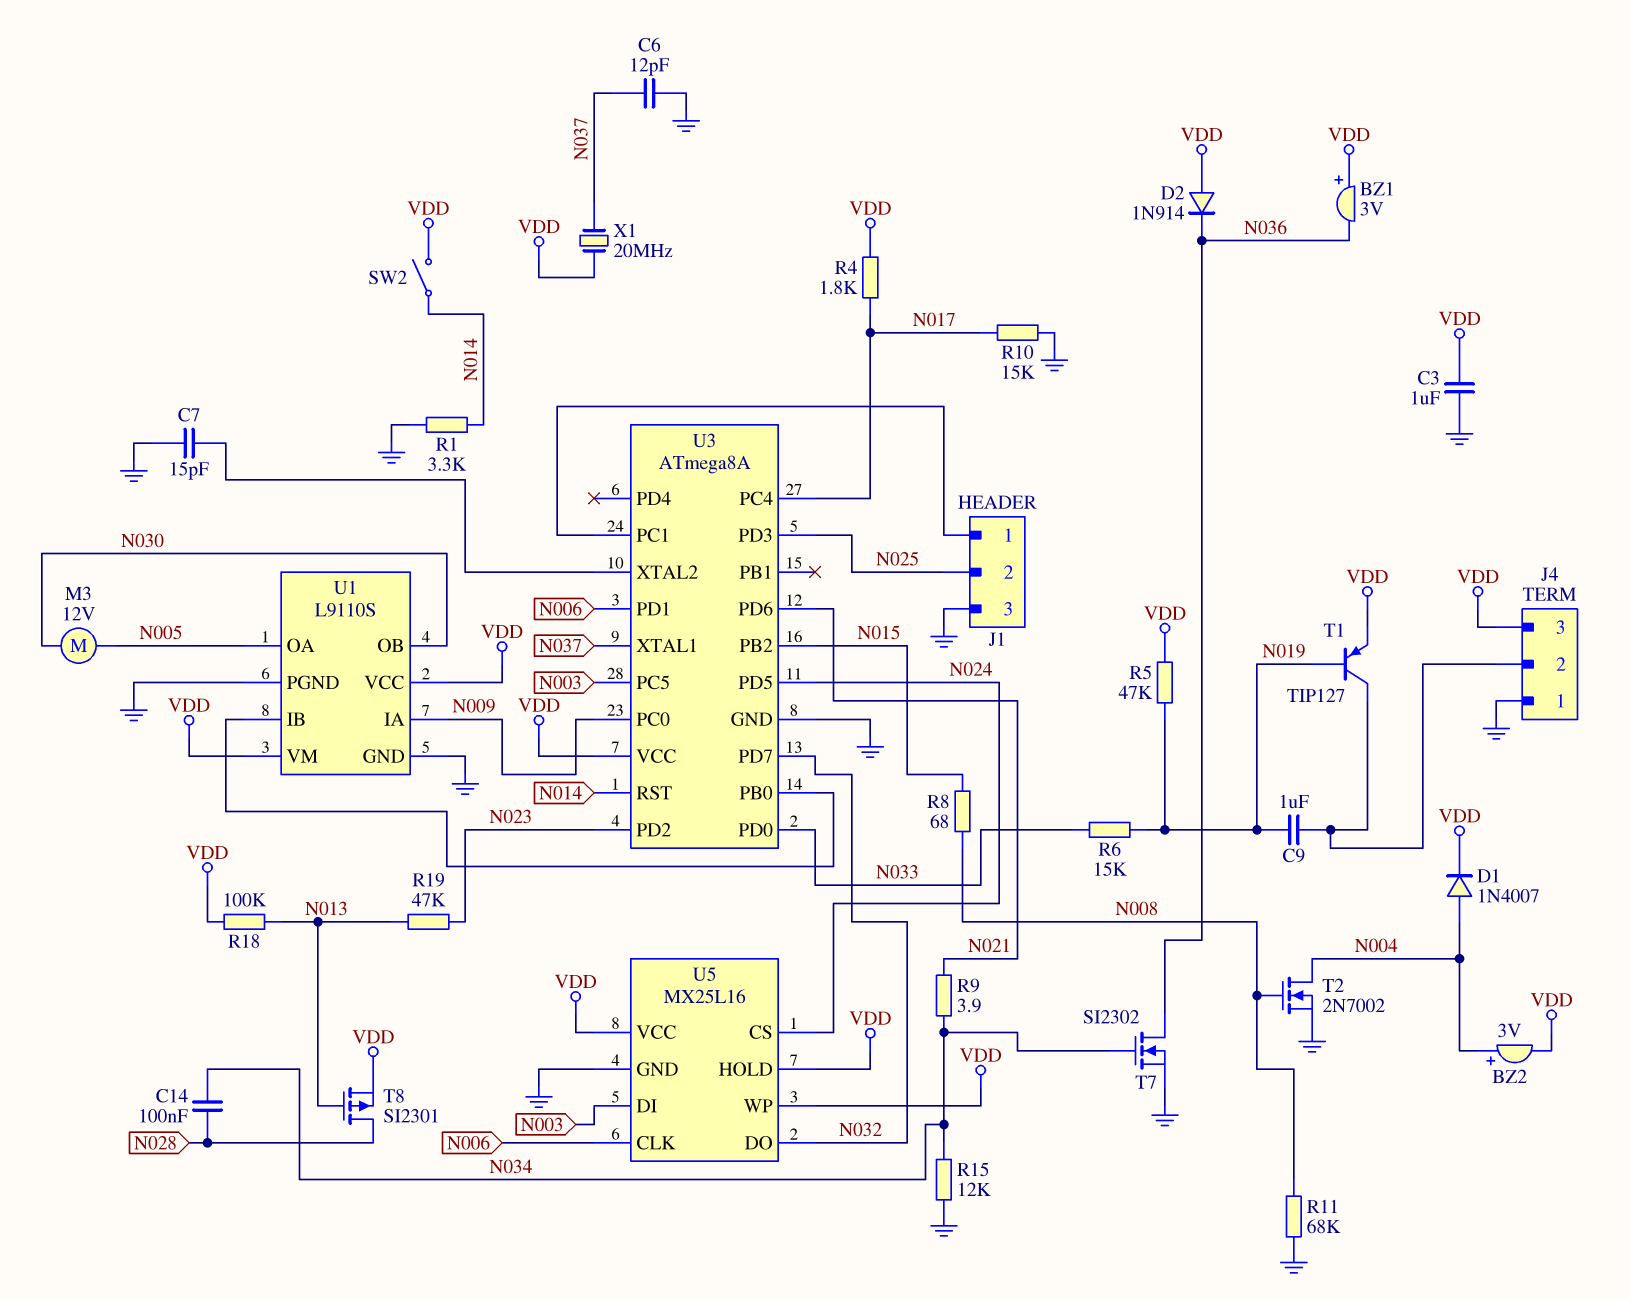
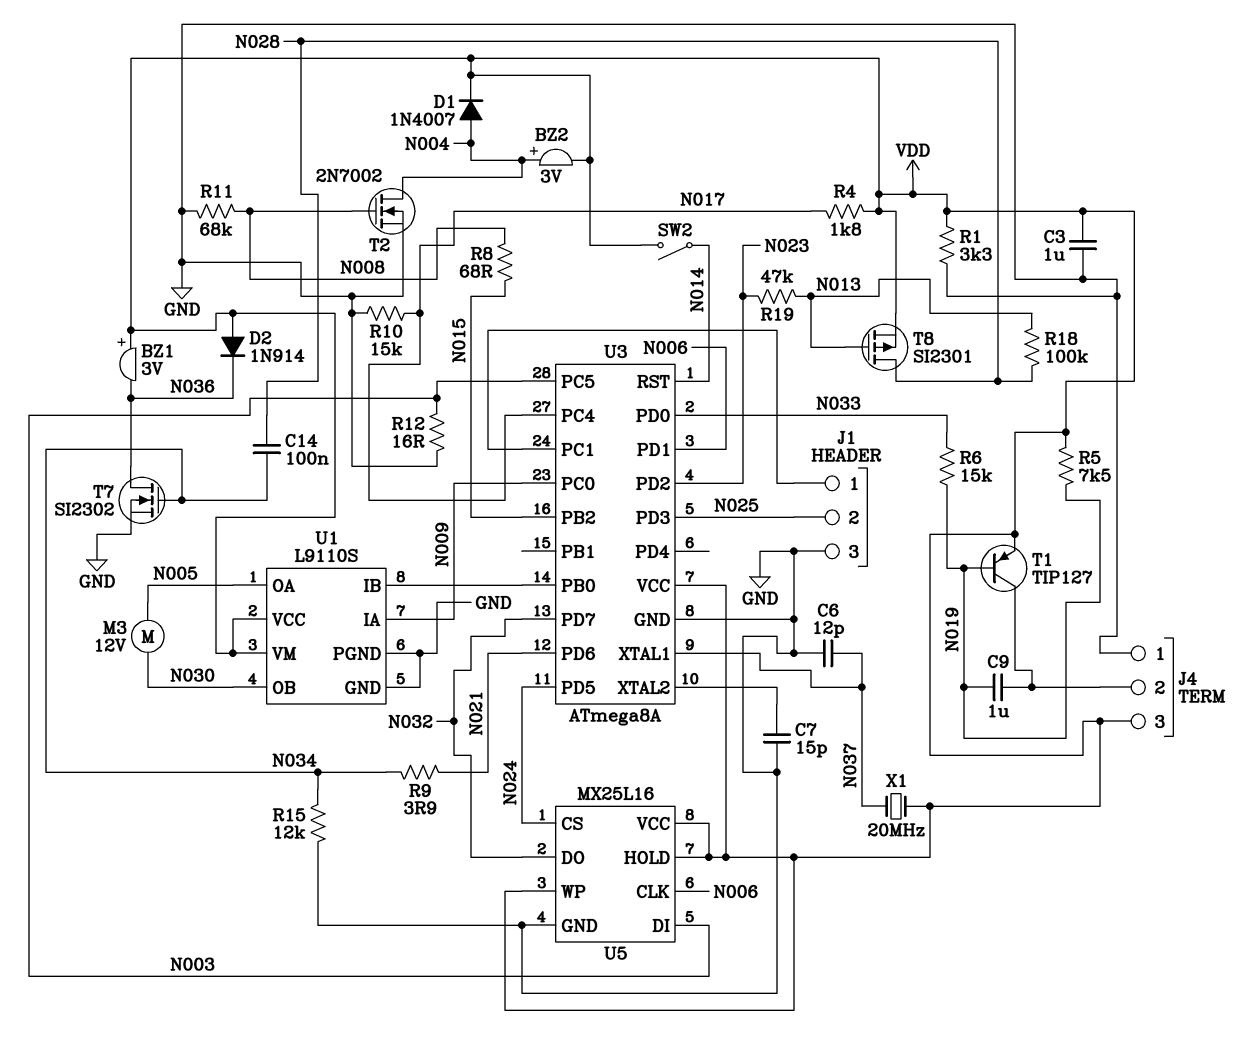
R1: 3.3k (GND, N014) -> 3.3k (GND, VDD)
R5: 47k (N019, VDD) -> 7.5k (N019, VDD)
R12: none -> 16 (GND, N003)
R18: 100k (N013, VDD) -> 100k (N013, N028)

